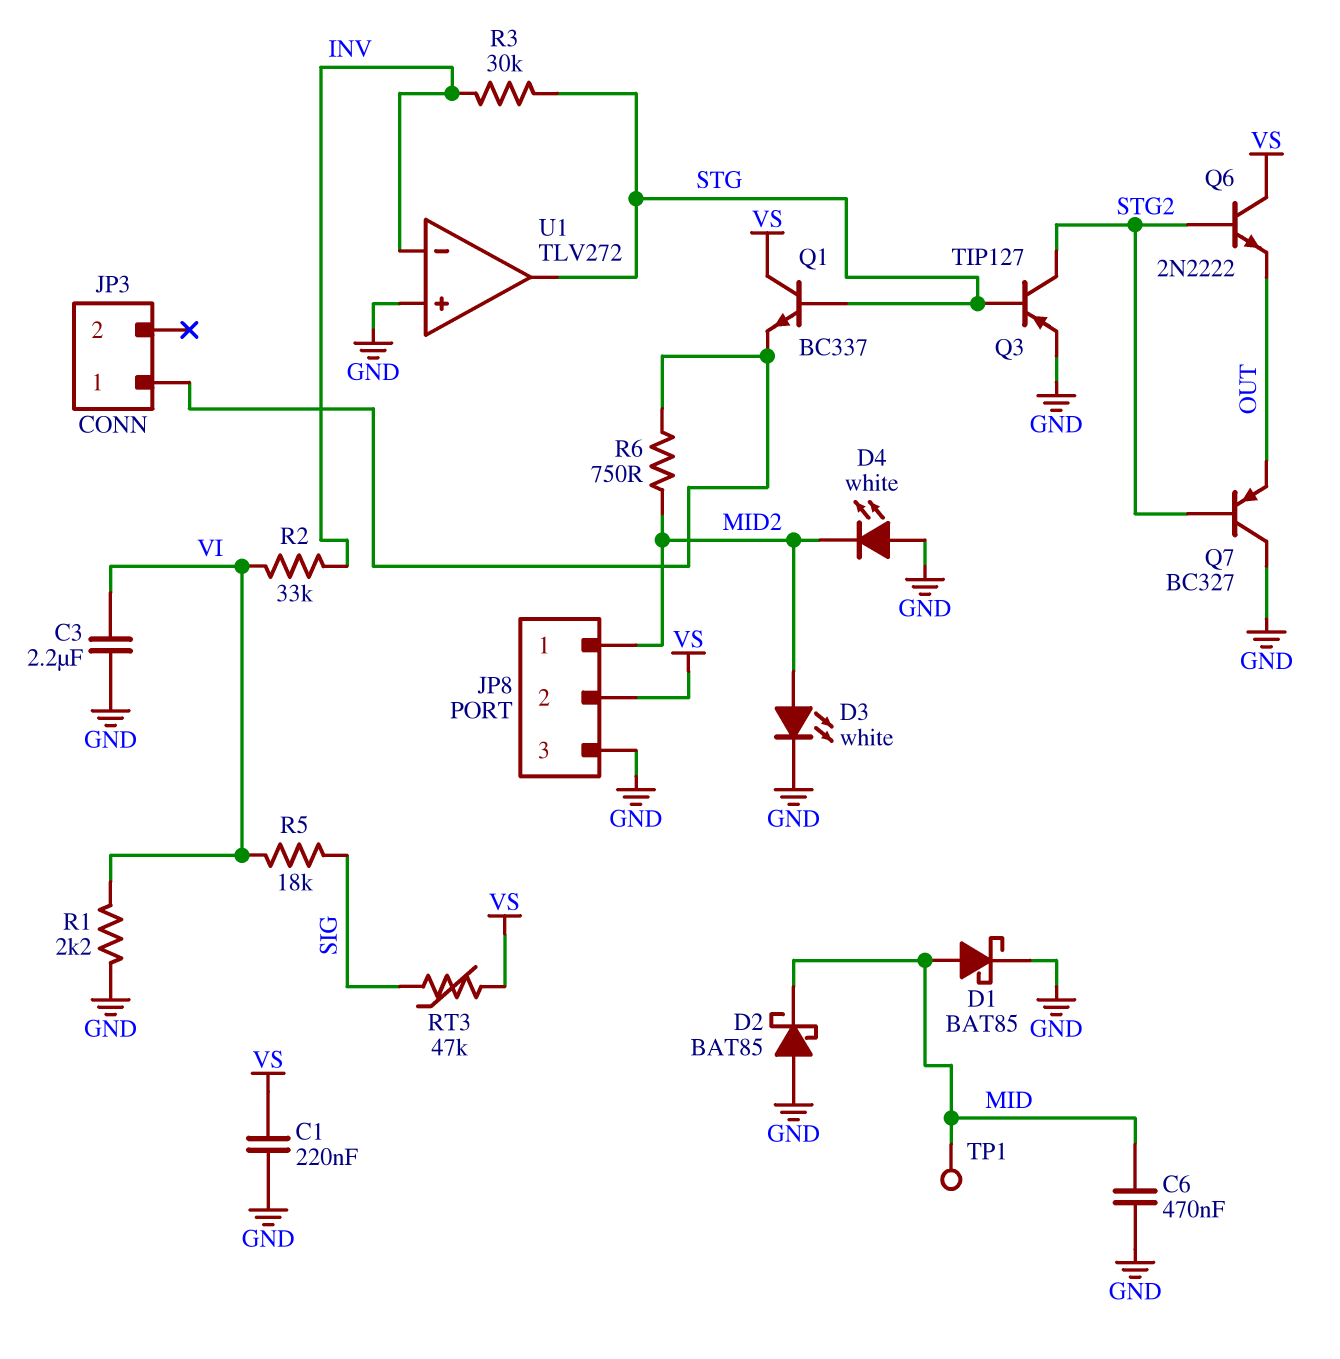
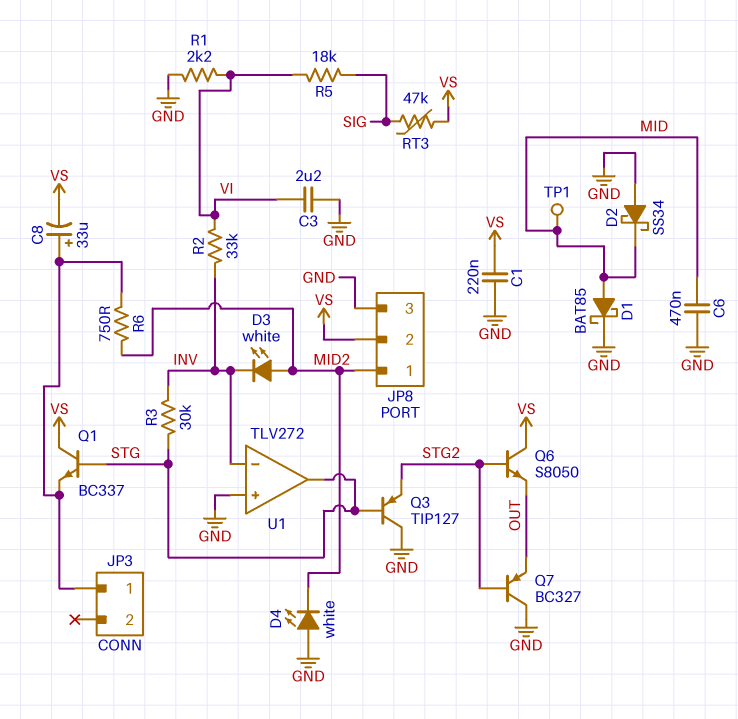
C8: none -> 33uF (plus JP3/1, minus VS)
D2: schottky BAT85 (A GND, K MID) -> schottky SS34 (A GND, K MID)
D3: LED white (A MID2, K GND) -> LED white (A MID2, K INV)
Q3: PNP TIP127 (B STG, C STG2, E GND) -> PNP TIP127 (B STG, C GND, E STG2)
Q6: NPN 2N2222 (B STG2, C VS, E OUT) -> NPN S8050 (B STG2, C VS, E OUT)

